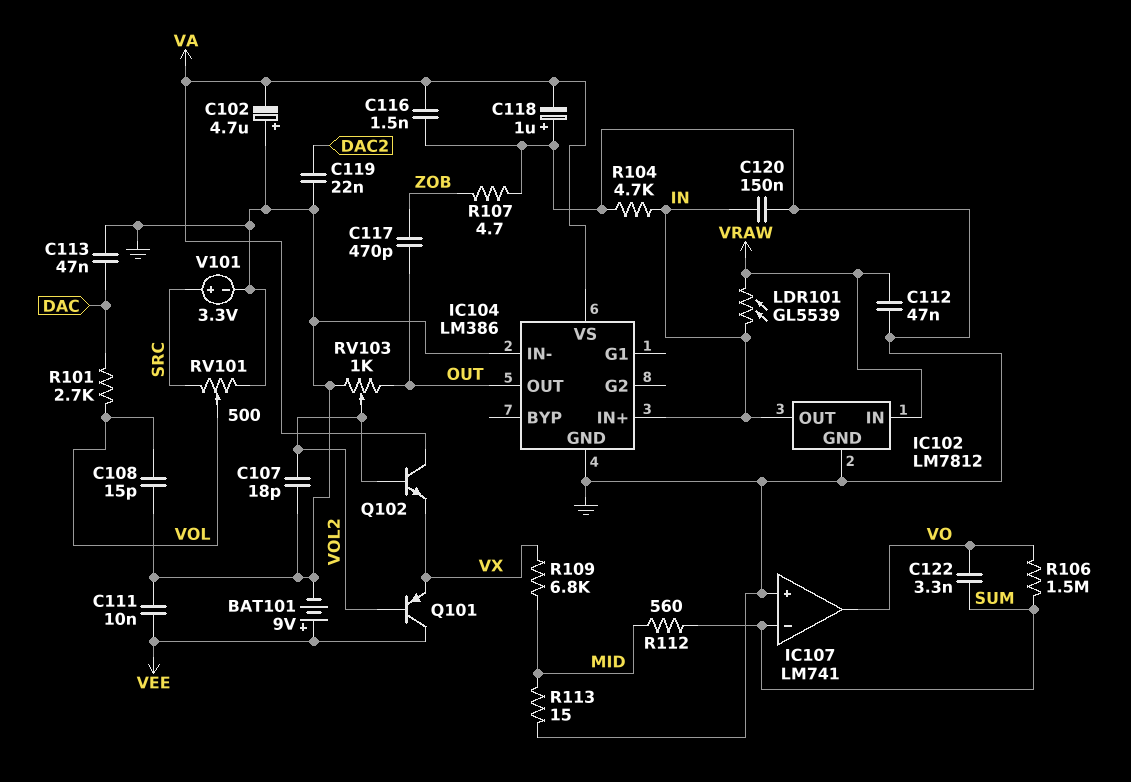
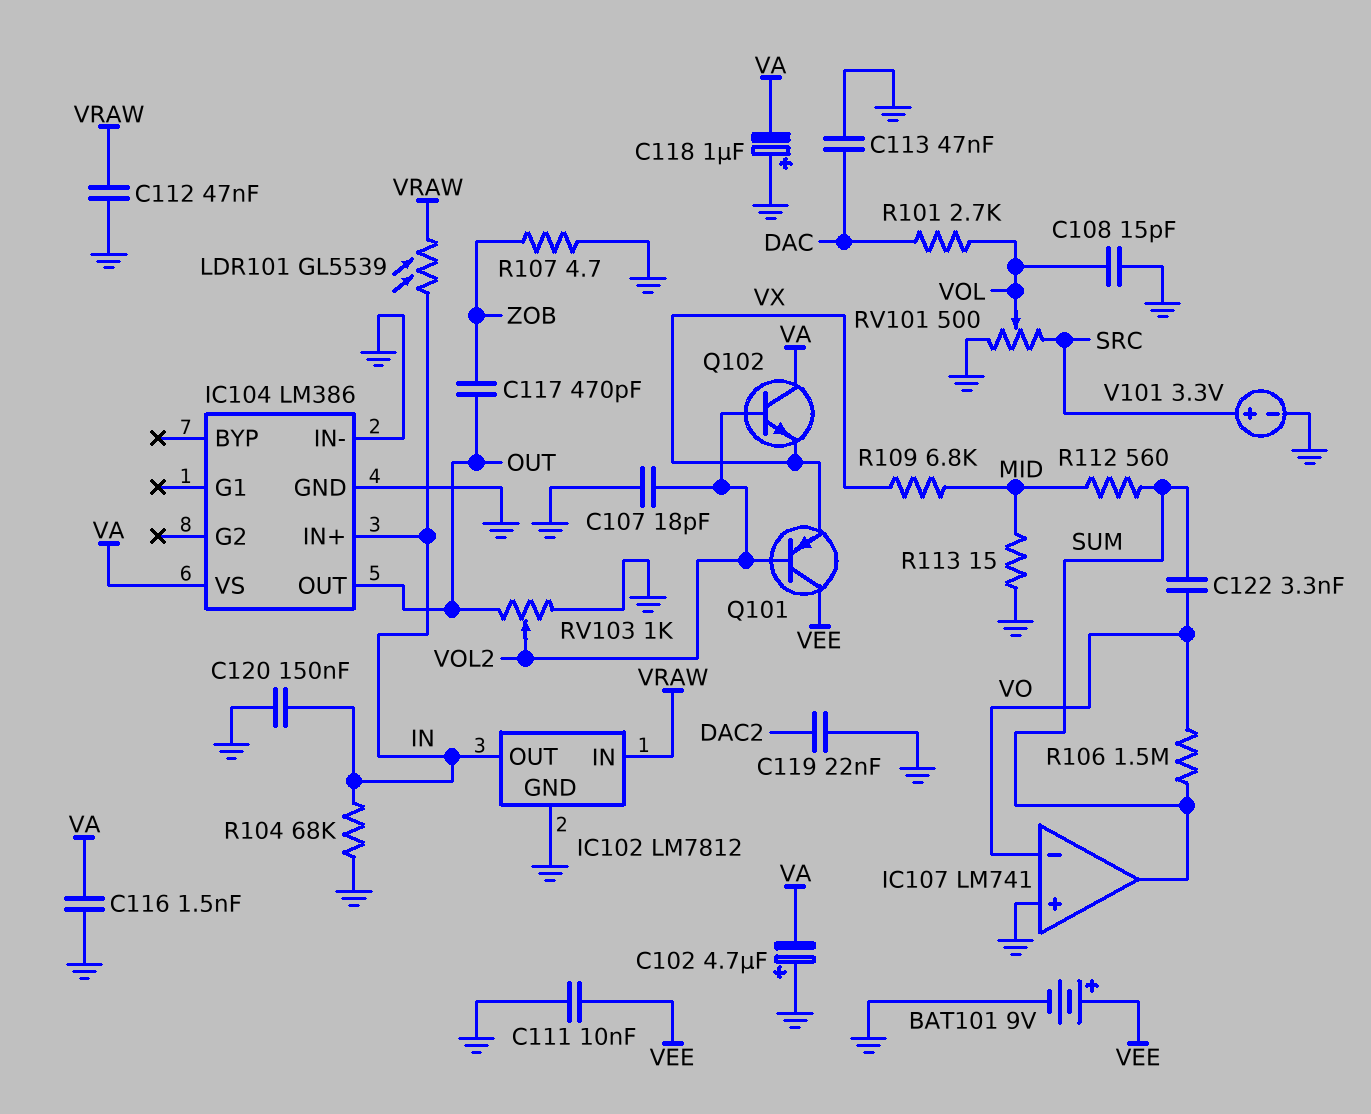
IC107 pin in-: SUM -> VO
IC107 pin out: VO -> SUM
R104: 4.7k (GND, IN) -> 68k (GND, IN)

